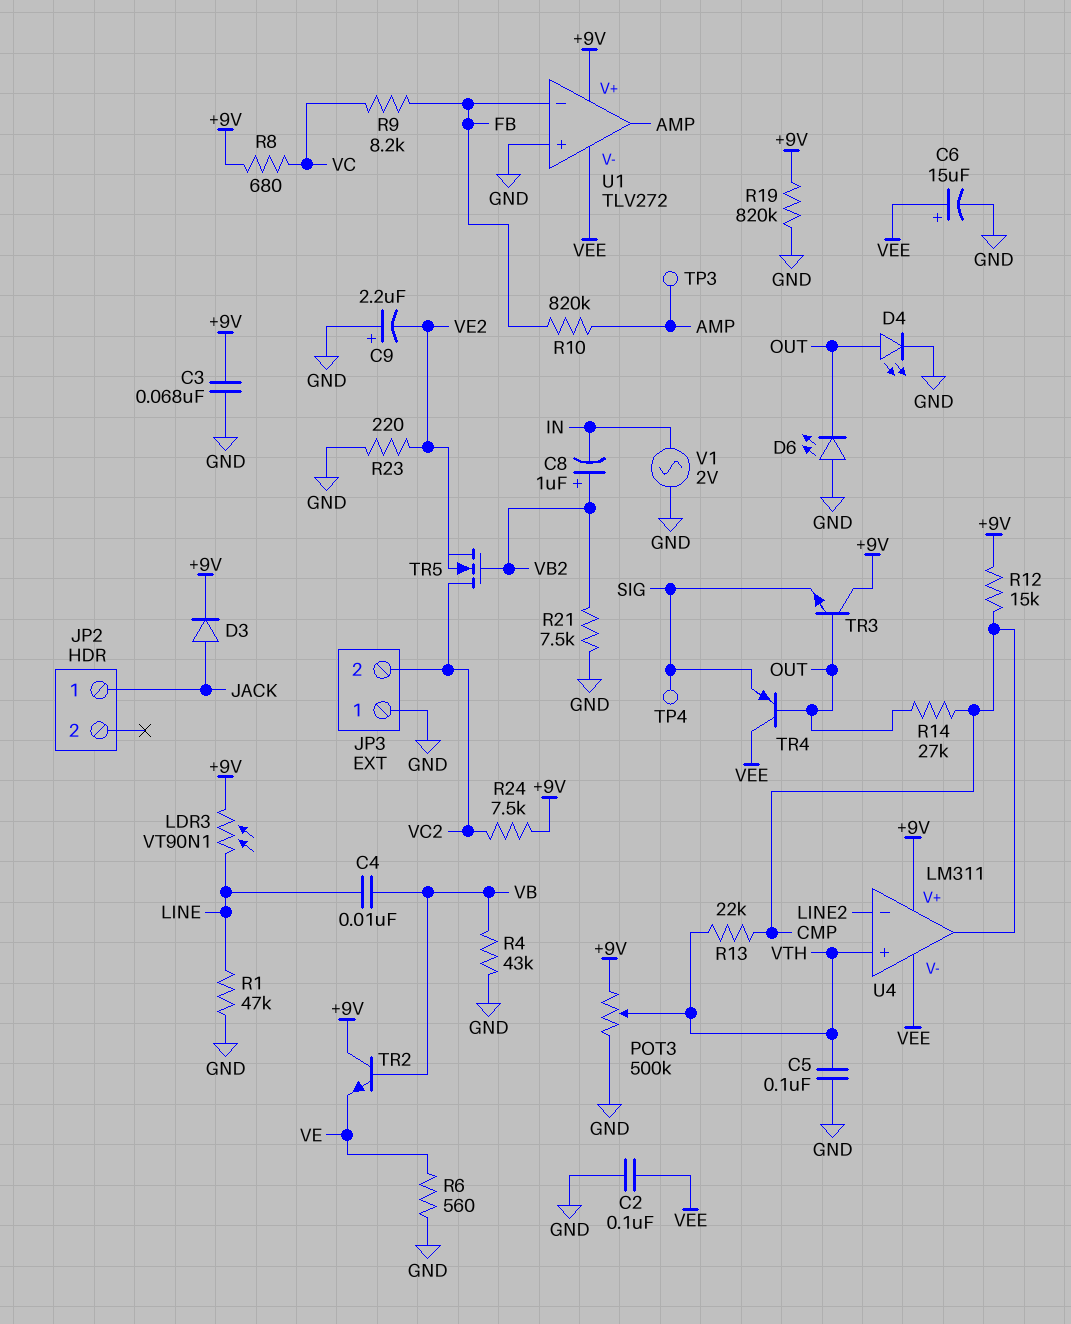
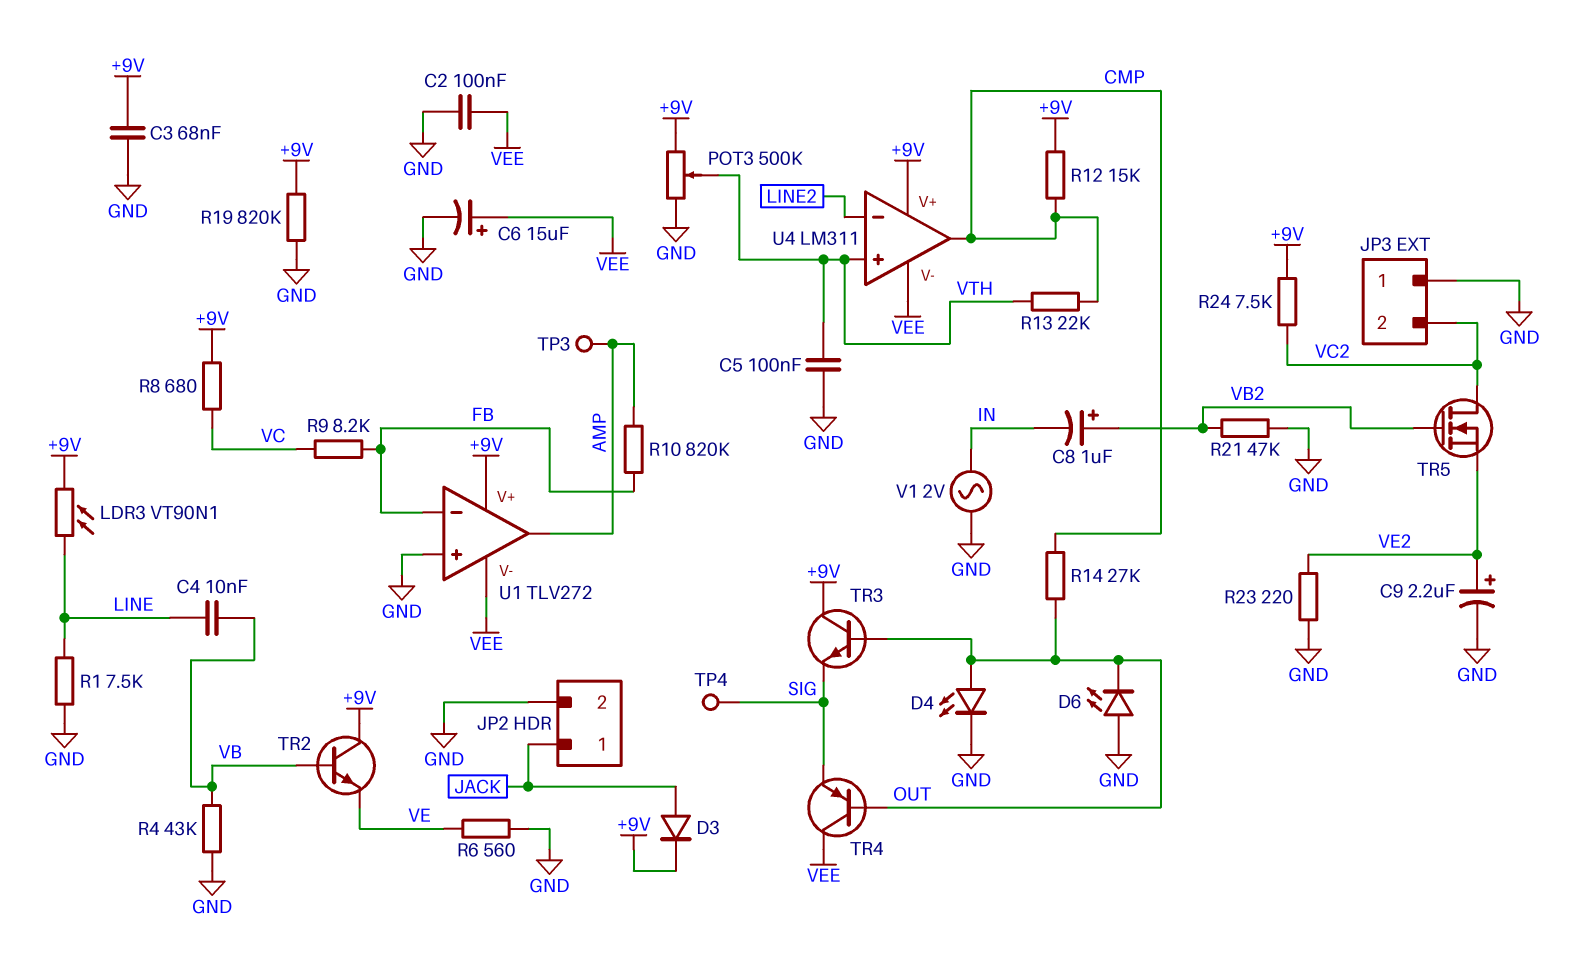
C9: 2.2uF (plus GND, minus VE2) -> 2.2uF (plus VE2, minus GND)
JP2 pin 2: none -> GND
R1: 47k (GND, LINE) -> 7.5k (GND, LINE)
R21: 7.5k (GND, VB2) -> 47k (GND, VB2)

